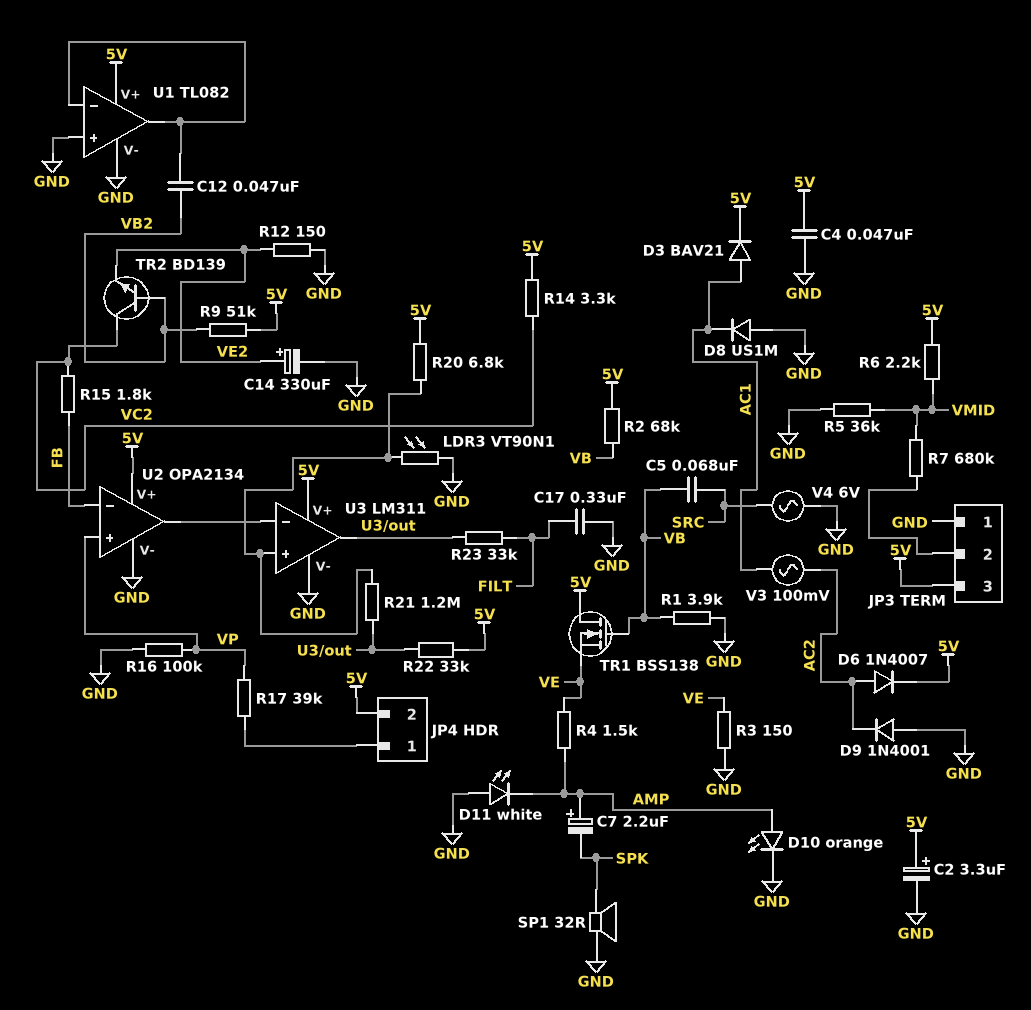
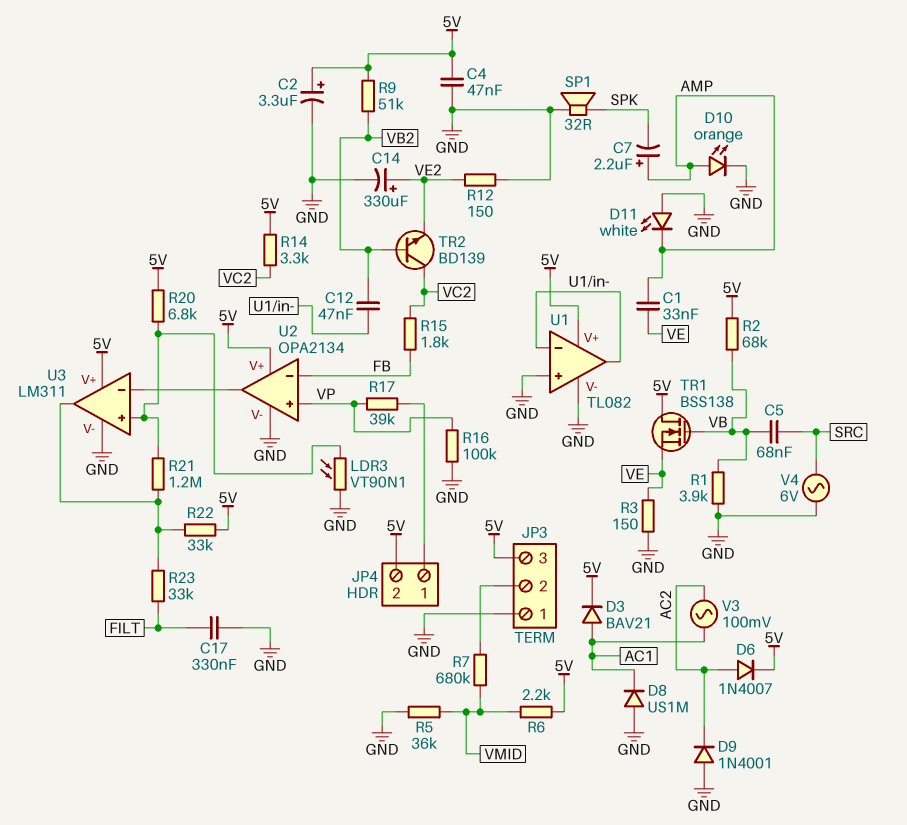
C1: none -> 33nF (AMP, VE)
R4: 1.5k (AMP, VE) -> none

